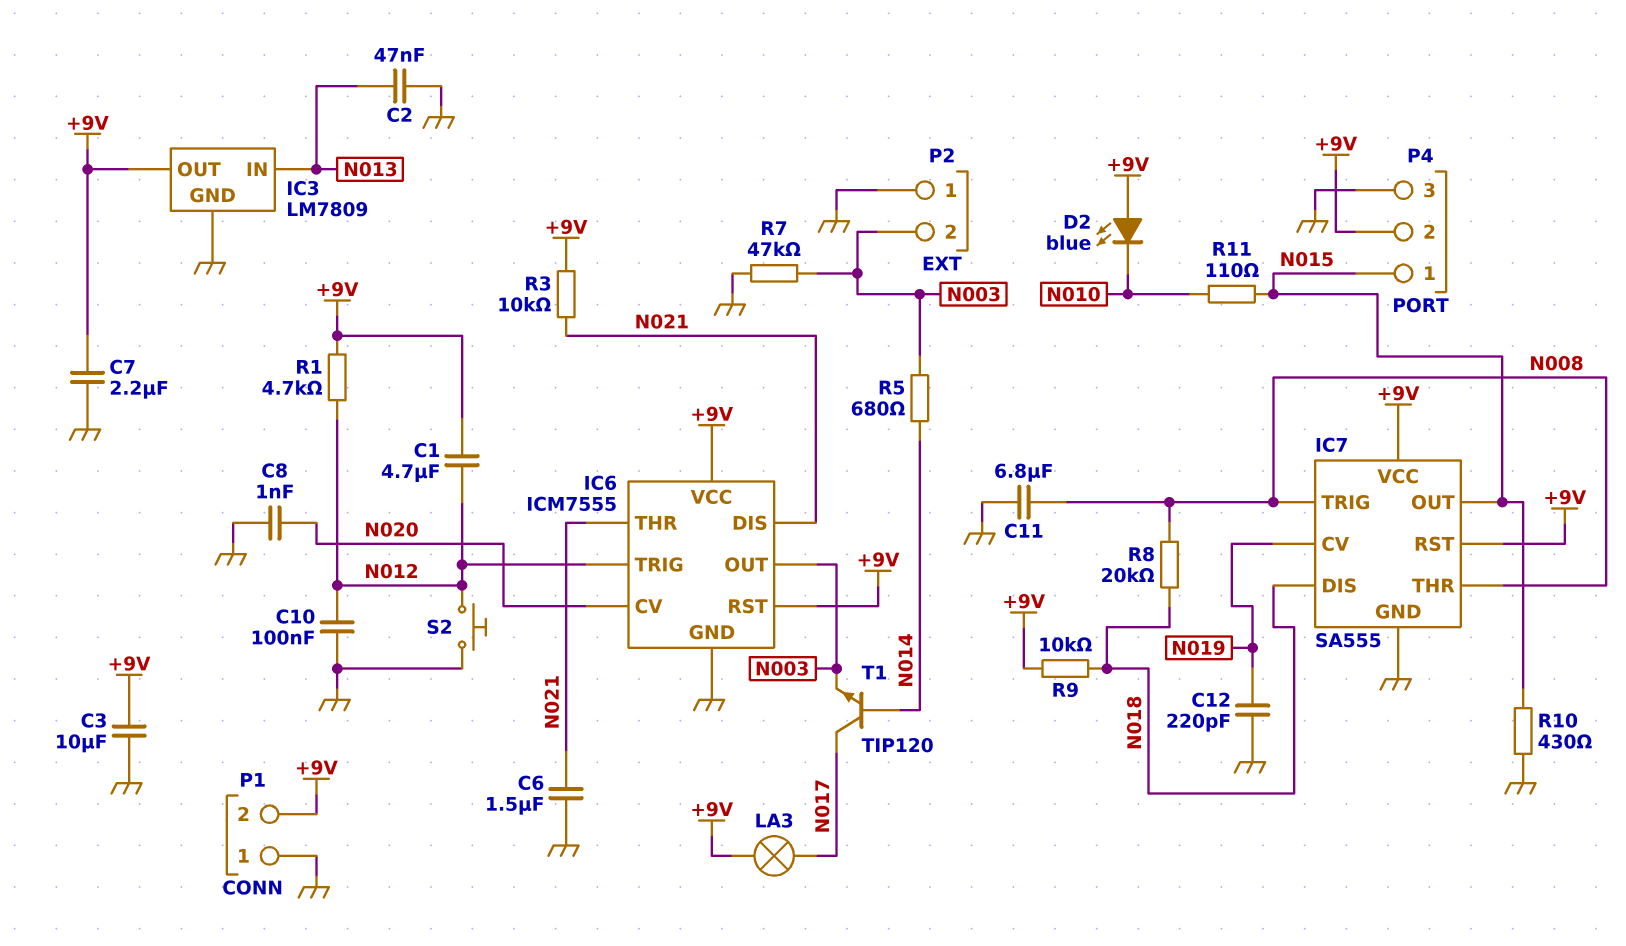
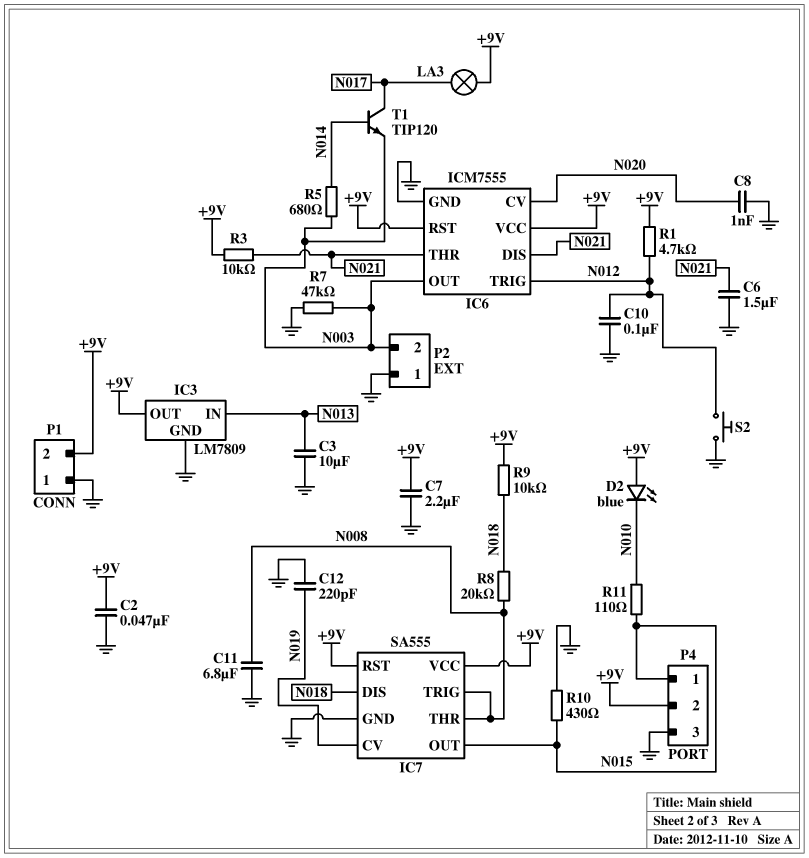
C1: 4.7uF (+9V, N012) -> none
C2: 47nF (GND, N013) -> 47nF (+9V, GND)
C3: 10uF (+9V, GND) -> 10uF (GND, N013)

